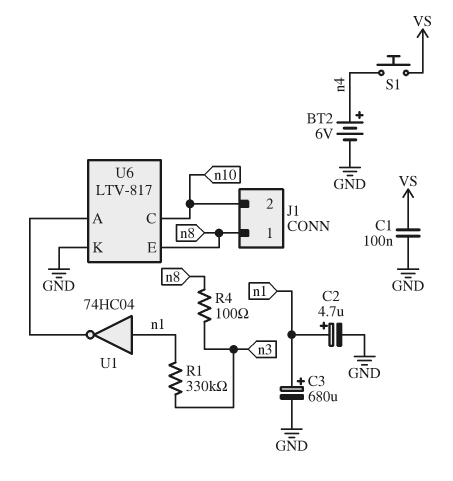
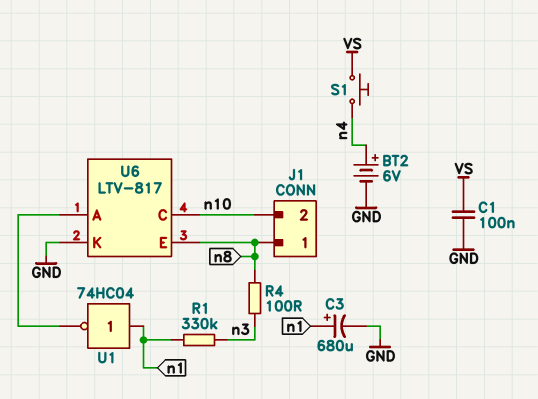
C2: 4.7uF (plus n1, minus GND) -> none

